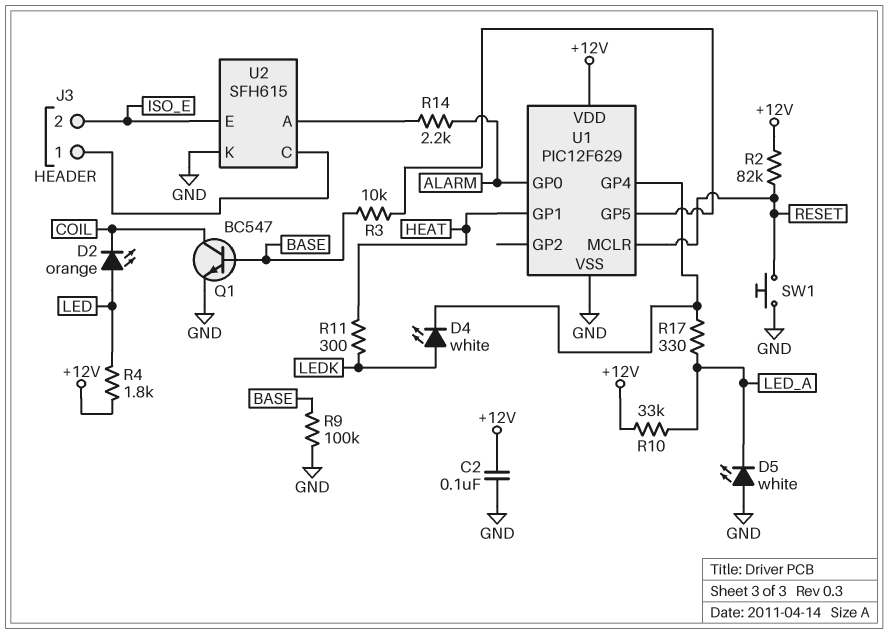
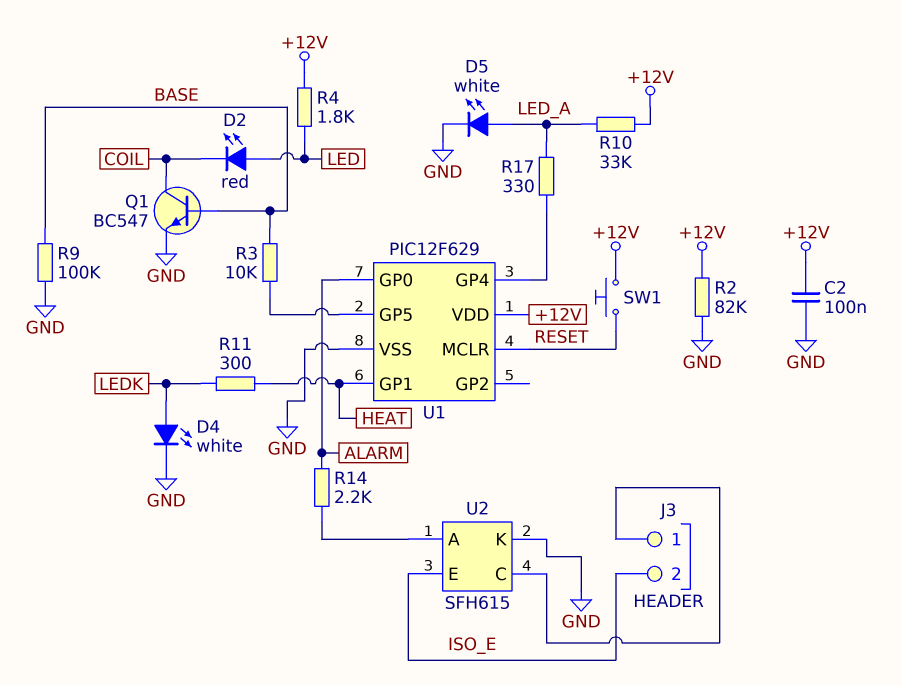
D2: LED orange (A LED, K COIL) -> LED red (A LED, K COIL)
D4: LED white (A LEDK, K U1/GP4) -> LED white (A LEDK, K GND)
D5: LED white (A GND, K LED_A) -> LED white (A LED_A, K GND)
R2: 82k (+12V, RESET) -> 82k (+12V, GND)
SW1: button (GND, RESET) -> button (+12V, RESET)

